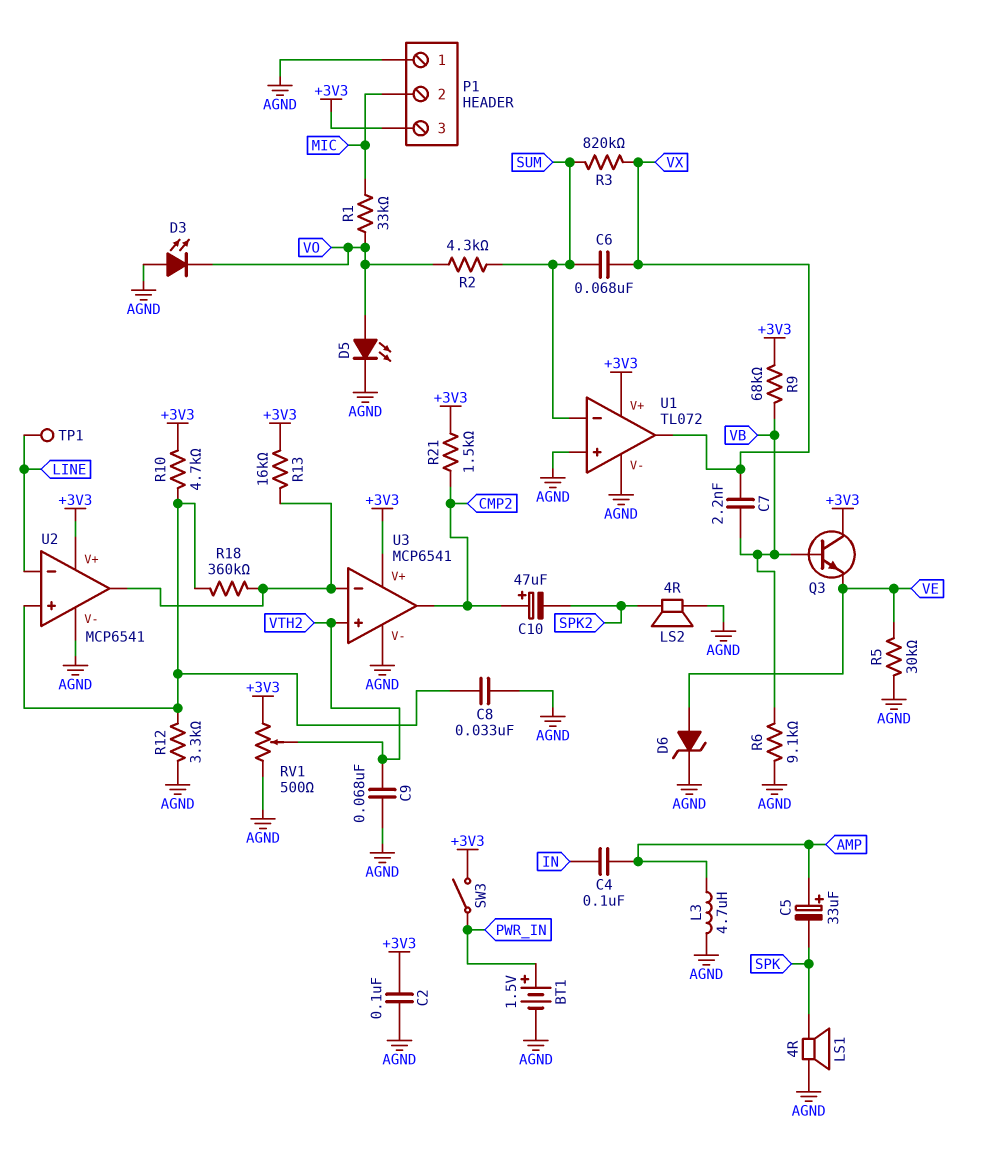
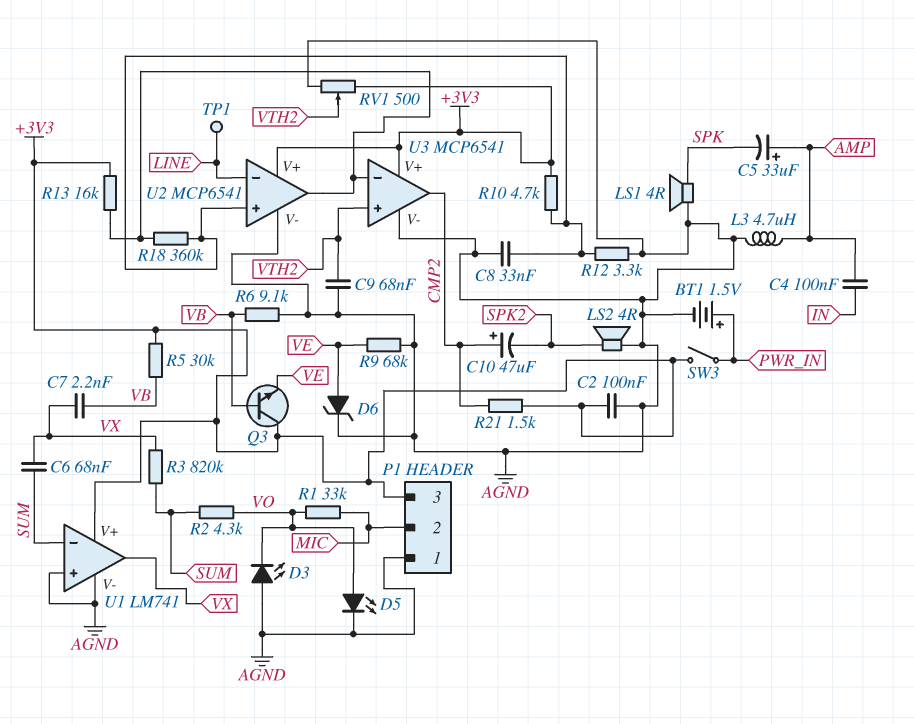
R5: 30k (AGND, VE) -> 30k (+3V3, VB)
R9: 68k (+3V3, VB) -> 68k (AGND, VE)
U1: TL072 -> LM741

